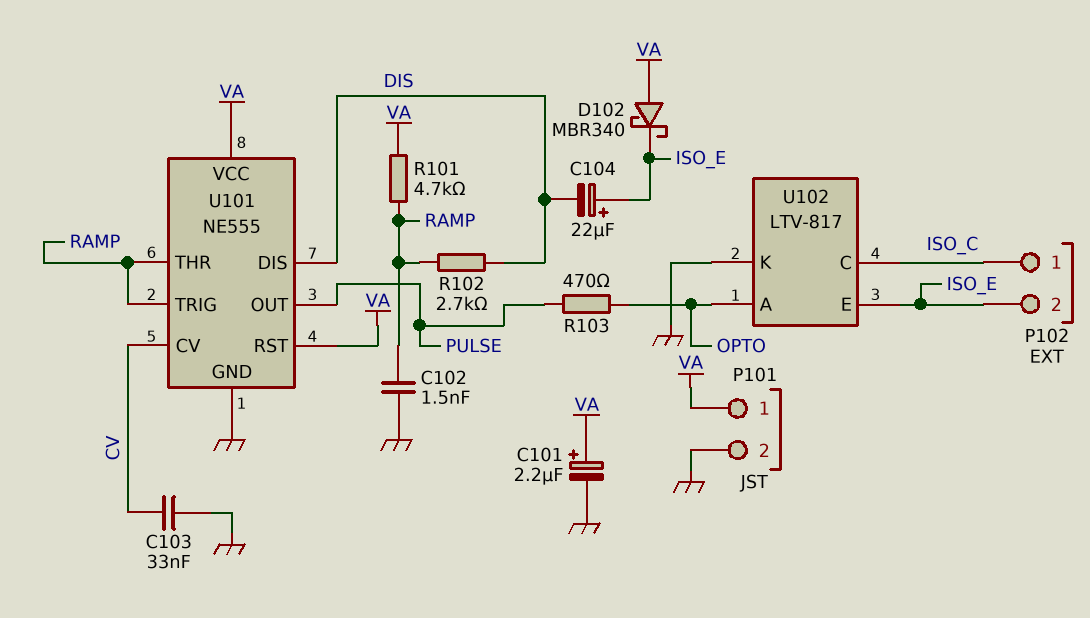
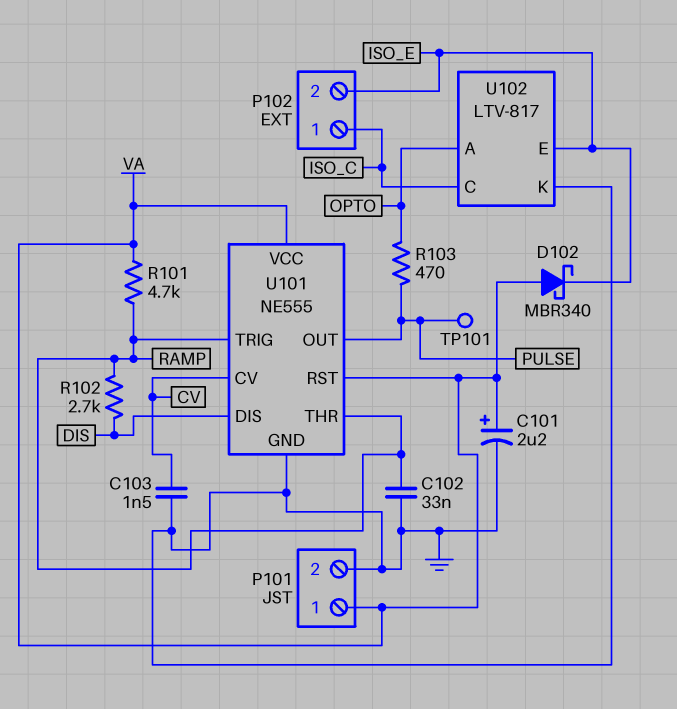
C102: 1.5nF (GND, RAMP) -> 33nF (GND, RAMP)
C103: 33nF (CV, GND) -> 1.5nF (CV, GND)
C104: 22uF (plus ISO_E, minus DIS) -> none
TP101: none -> test point (PULSE)

